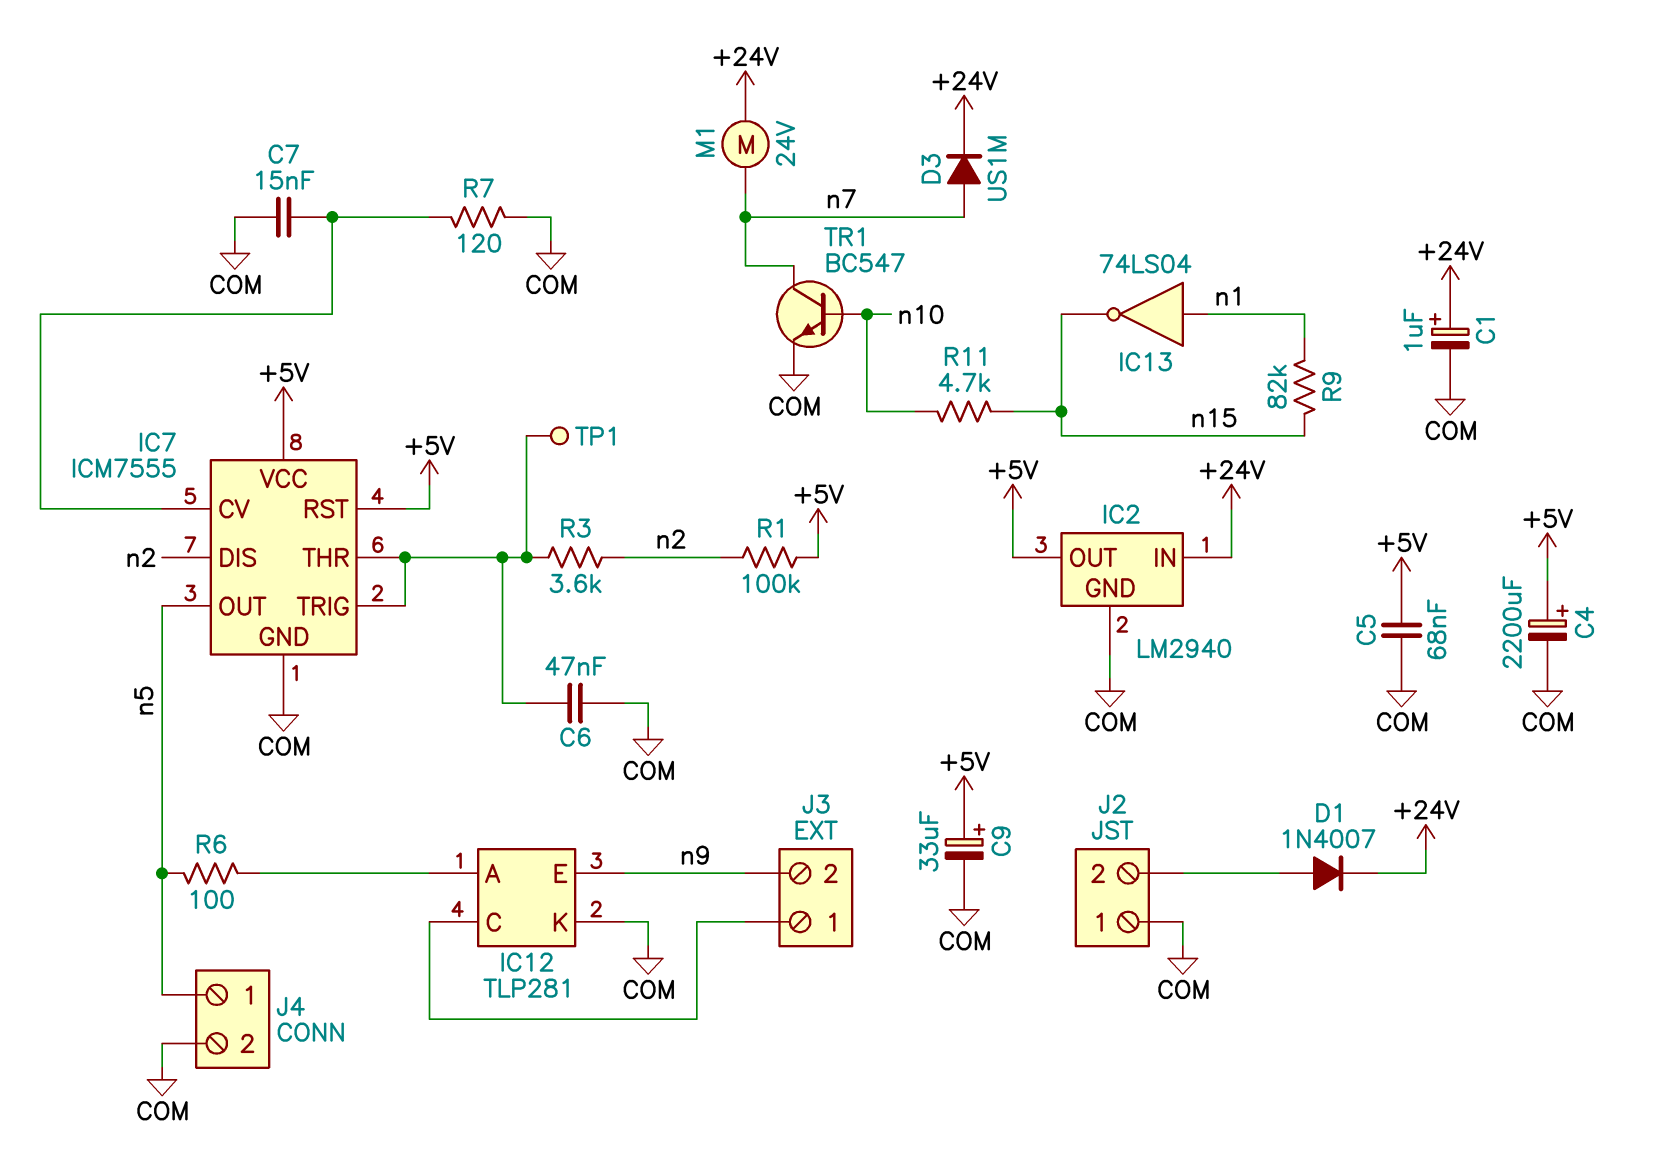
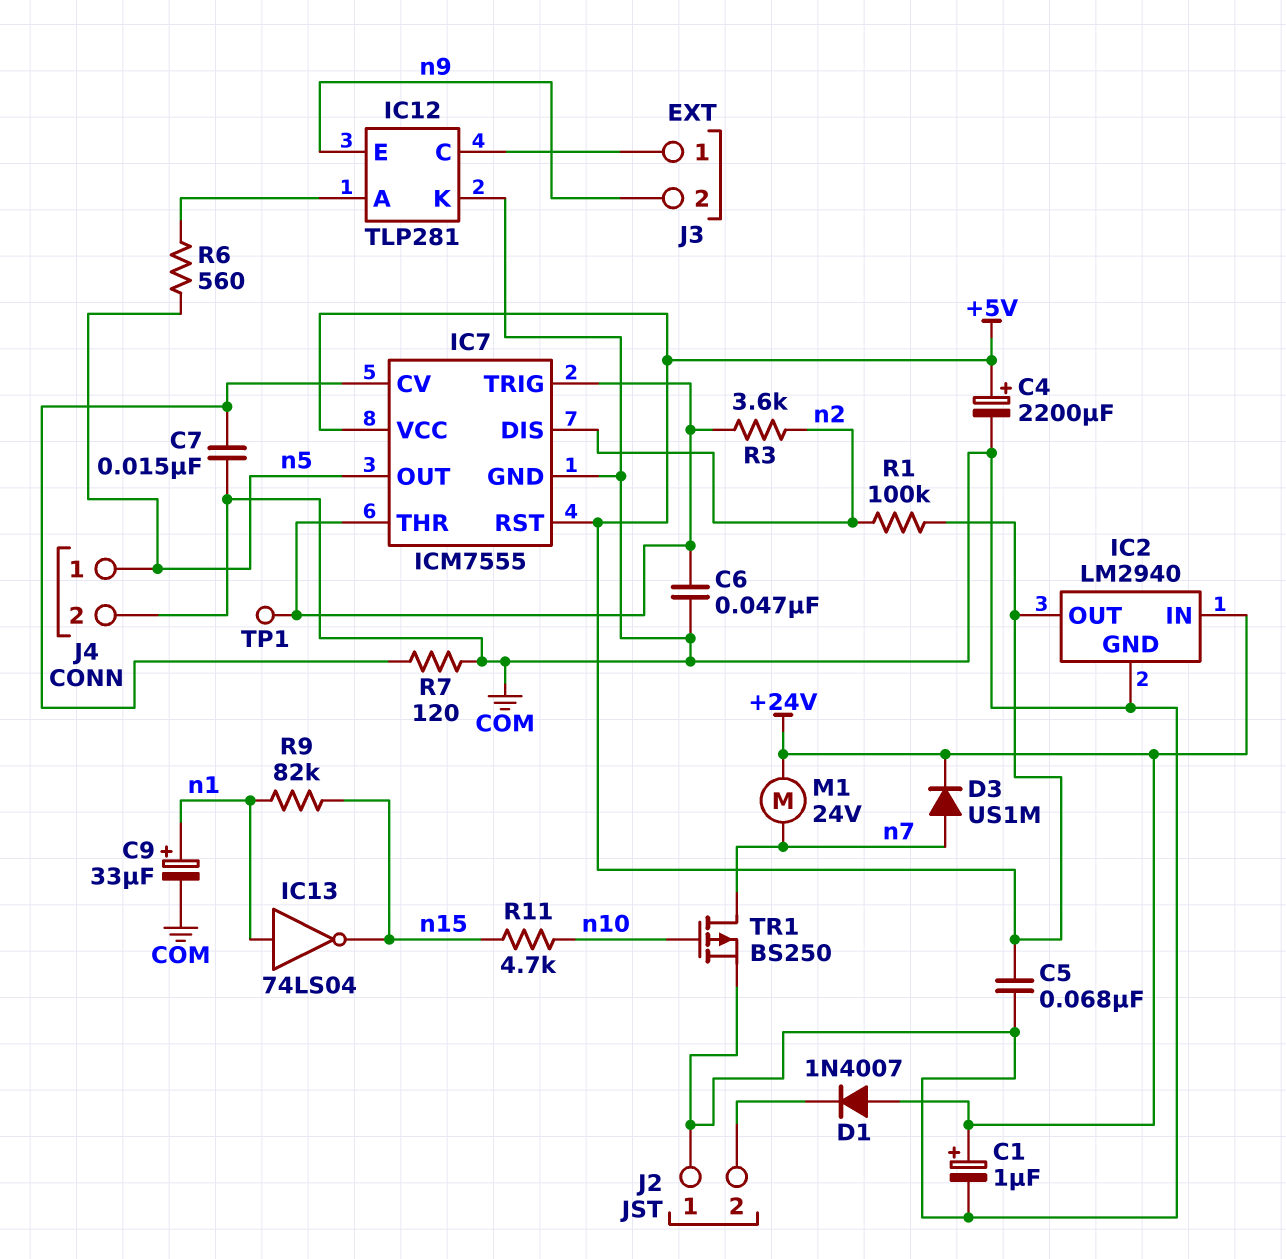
C9: 33uF (plus +5V, minus COM) -> 33uF (plus n1, minus COM)
D1: diode 1N4007 (A J2/2, K +24V) -> diode 1N4007 (A +24V, K J2/2)
R6: 100 (IC12/A, n5) -> 560 (IC12/A, n5)
TR1: NPN BC547 (B n10, C n7, E COM) -> PMOS BS250 (G n10, D n7, S COM)

